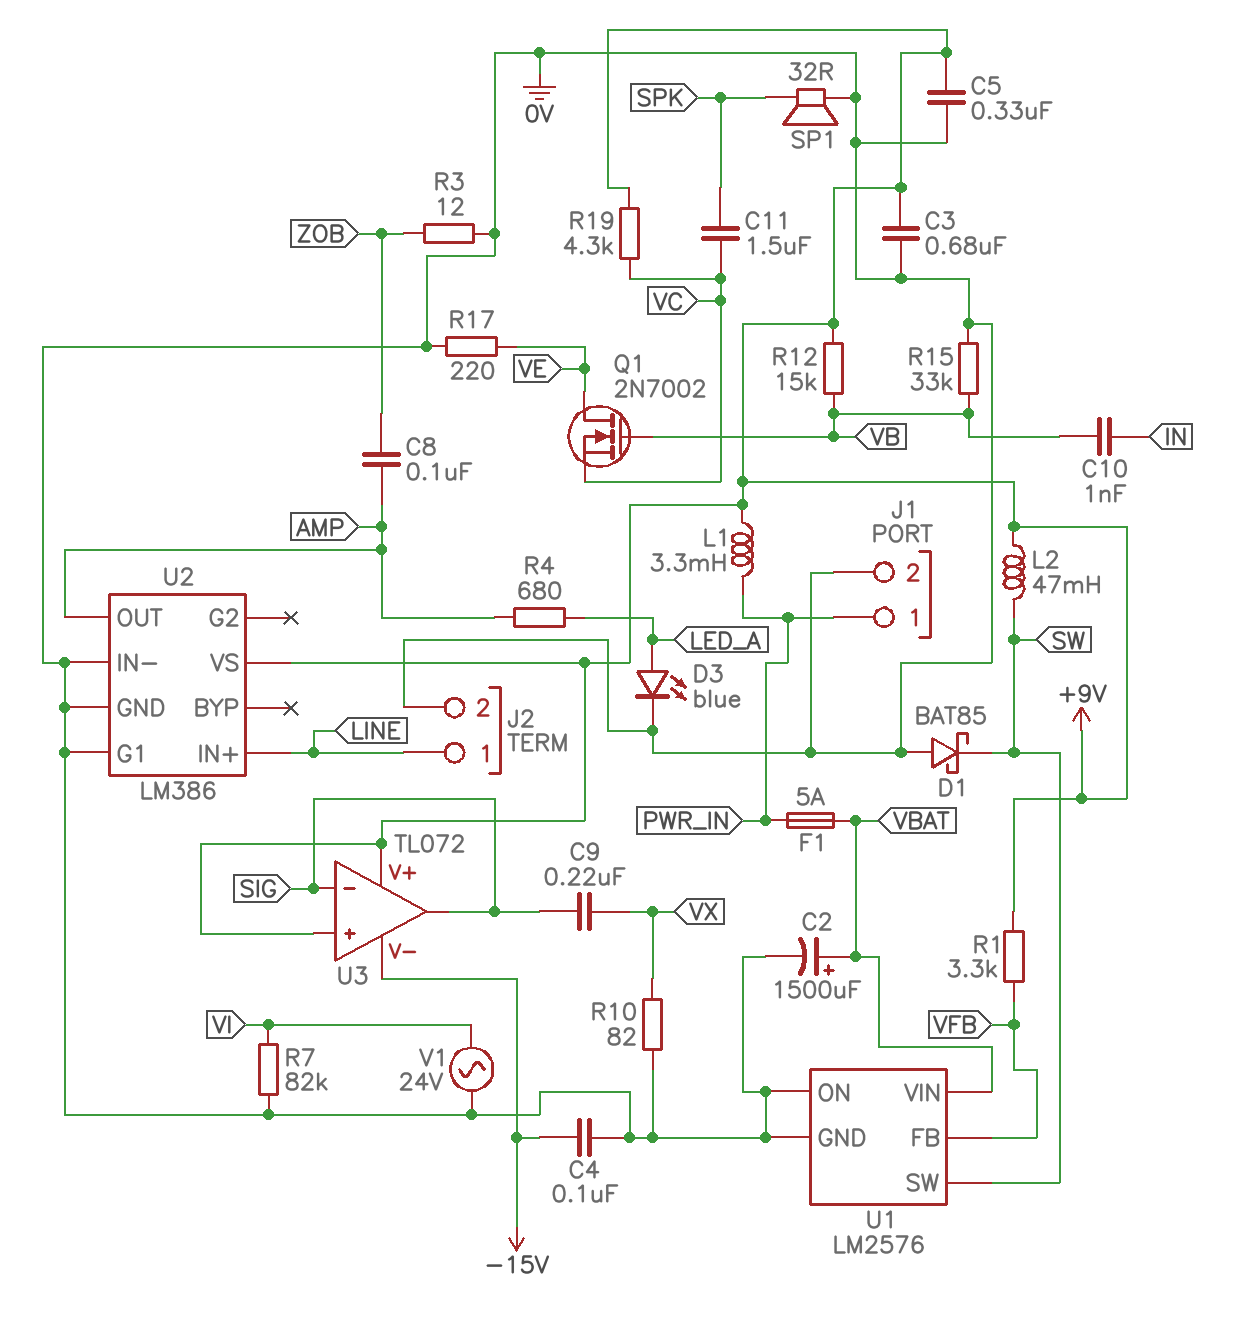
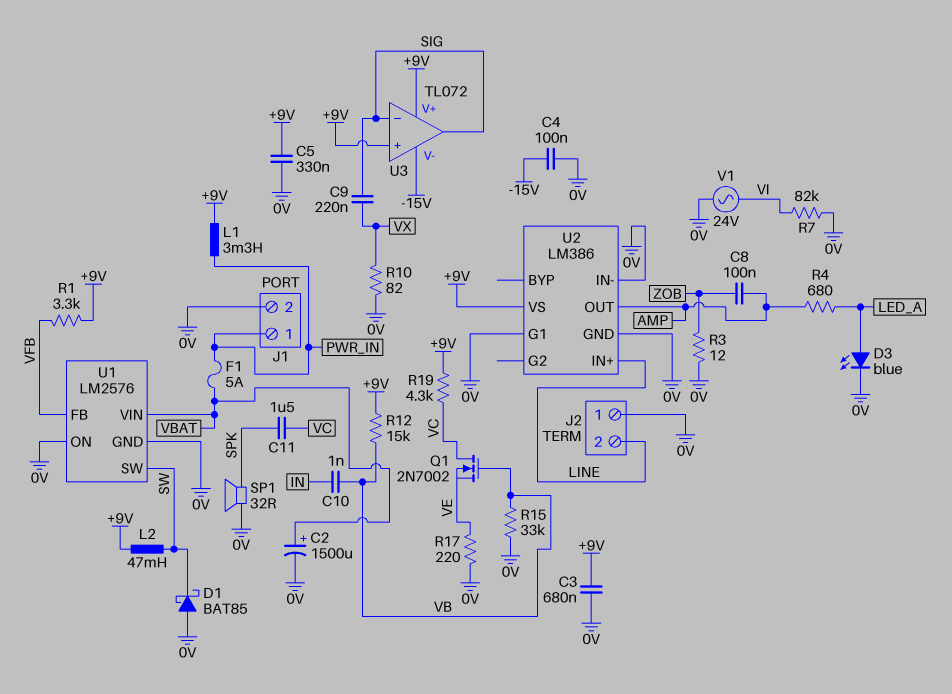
J2 pin 1: LINE -> 0V
J2 pin 2: 0V -> LINE
Q1: NMOS 2N7002 (G VB, D VE, S VC) -> NMOS 2N7002 (G VB, D VC, S VE)

